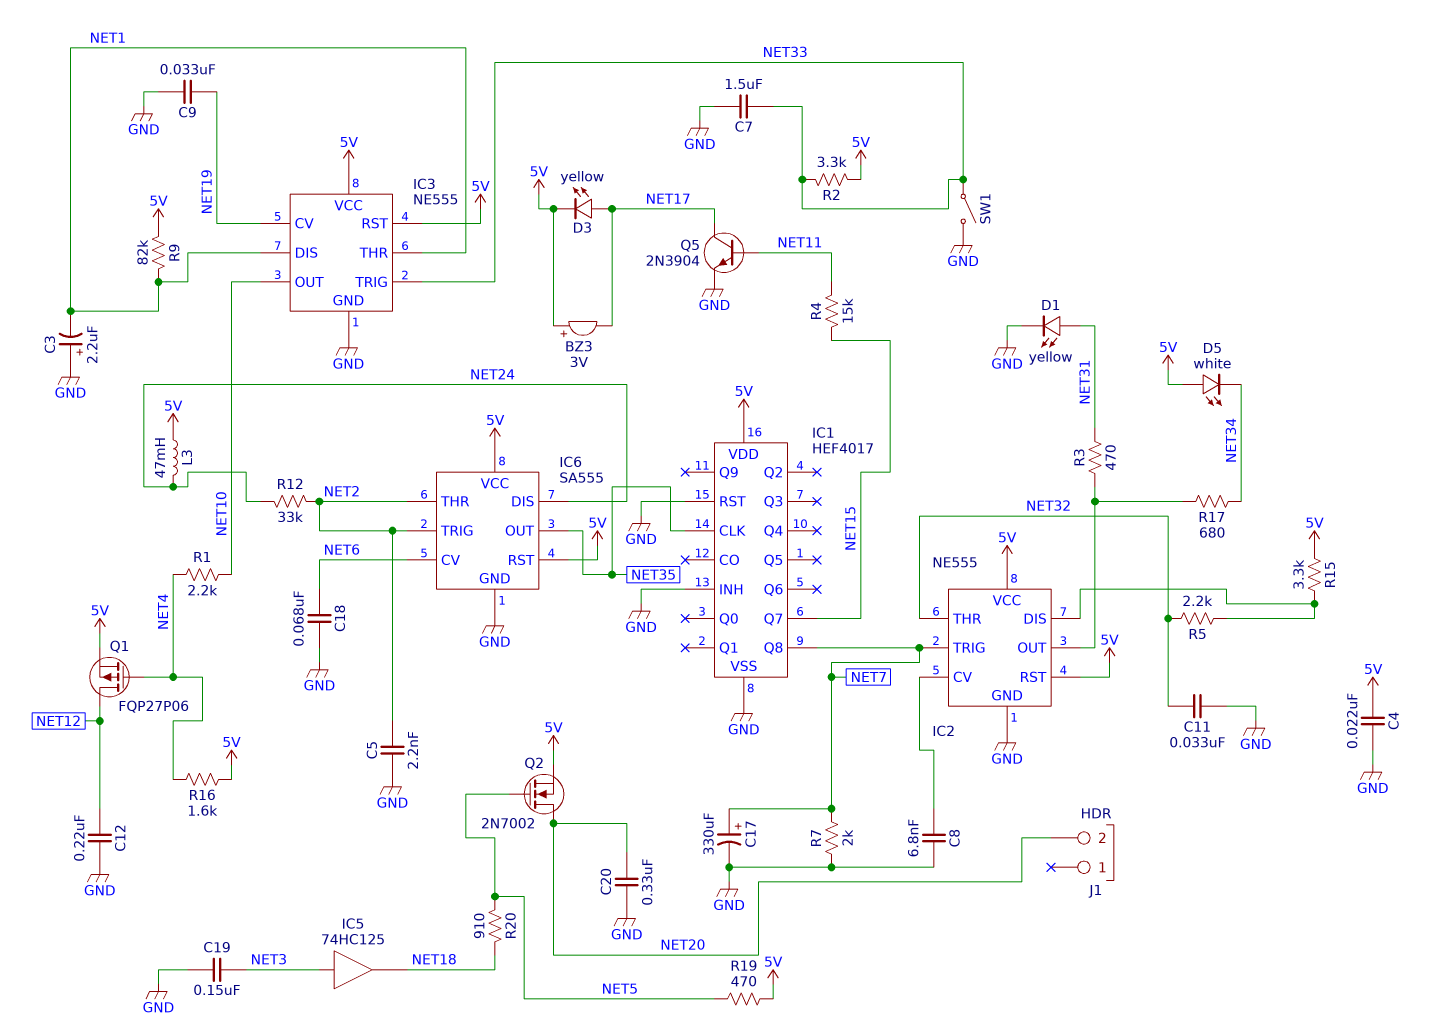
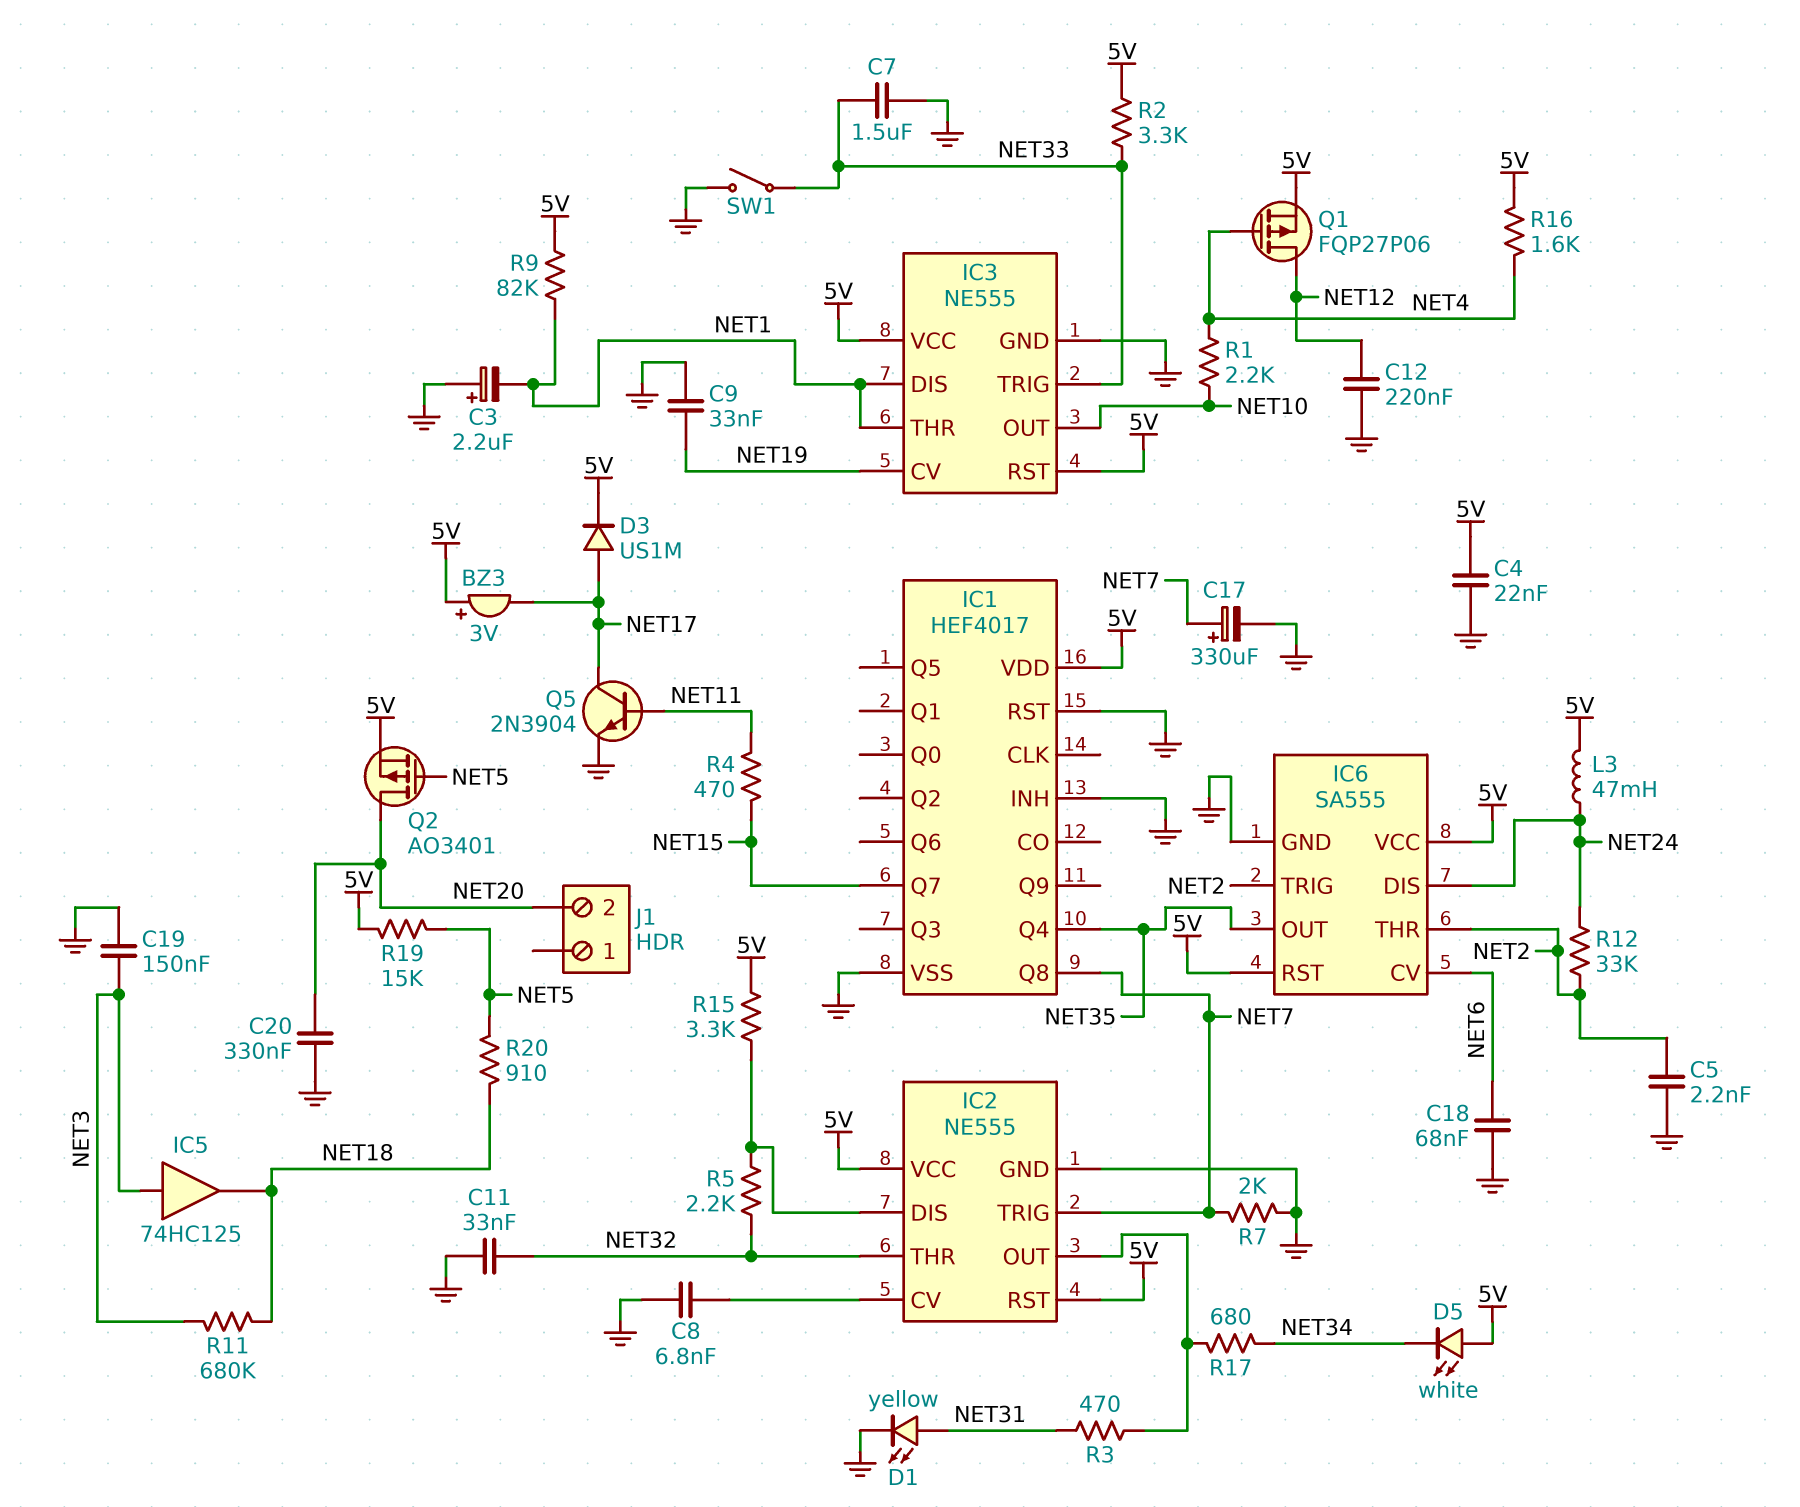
D3: LED yellow (A NET17, K 5V) -> diode US1M (A NET17, K 5V)
IC1 pin CLK: NET35 -> none
IC1 pin Q4: none -> NET35
Q2: NMOS 2N7002 (G NET5, D NET20, S 5V) -> PMOS AO3401 (G NET5, D NET20, S 5V)
R4: 15k (NET11, NET15) -> 470 (NET11, NET15)
R11: none -> 680k (NET3, NET18)
R19: 470 (5V, NET5) -> 15k (5V, NET5)

